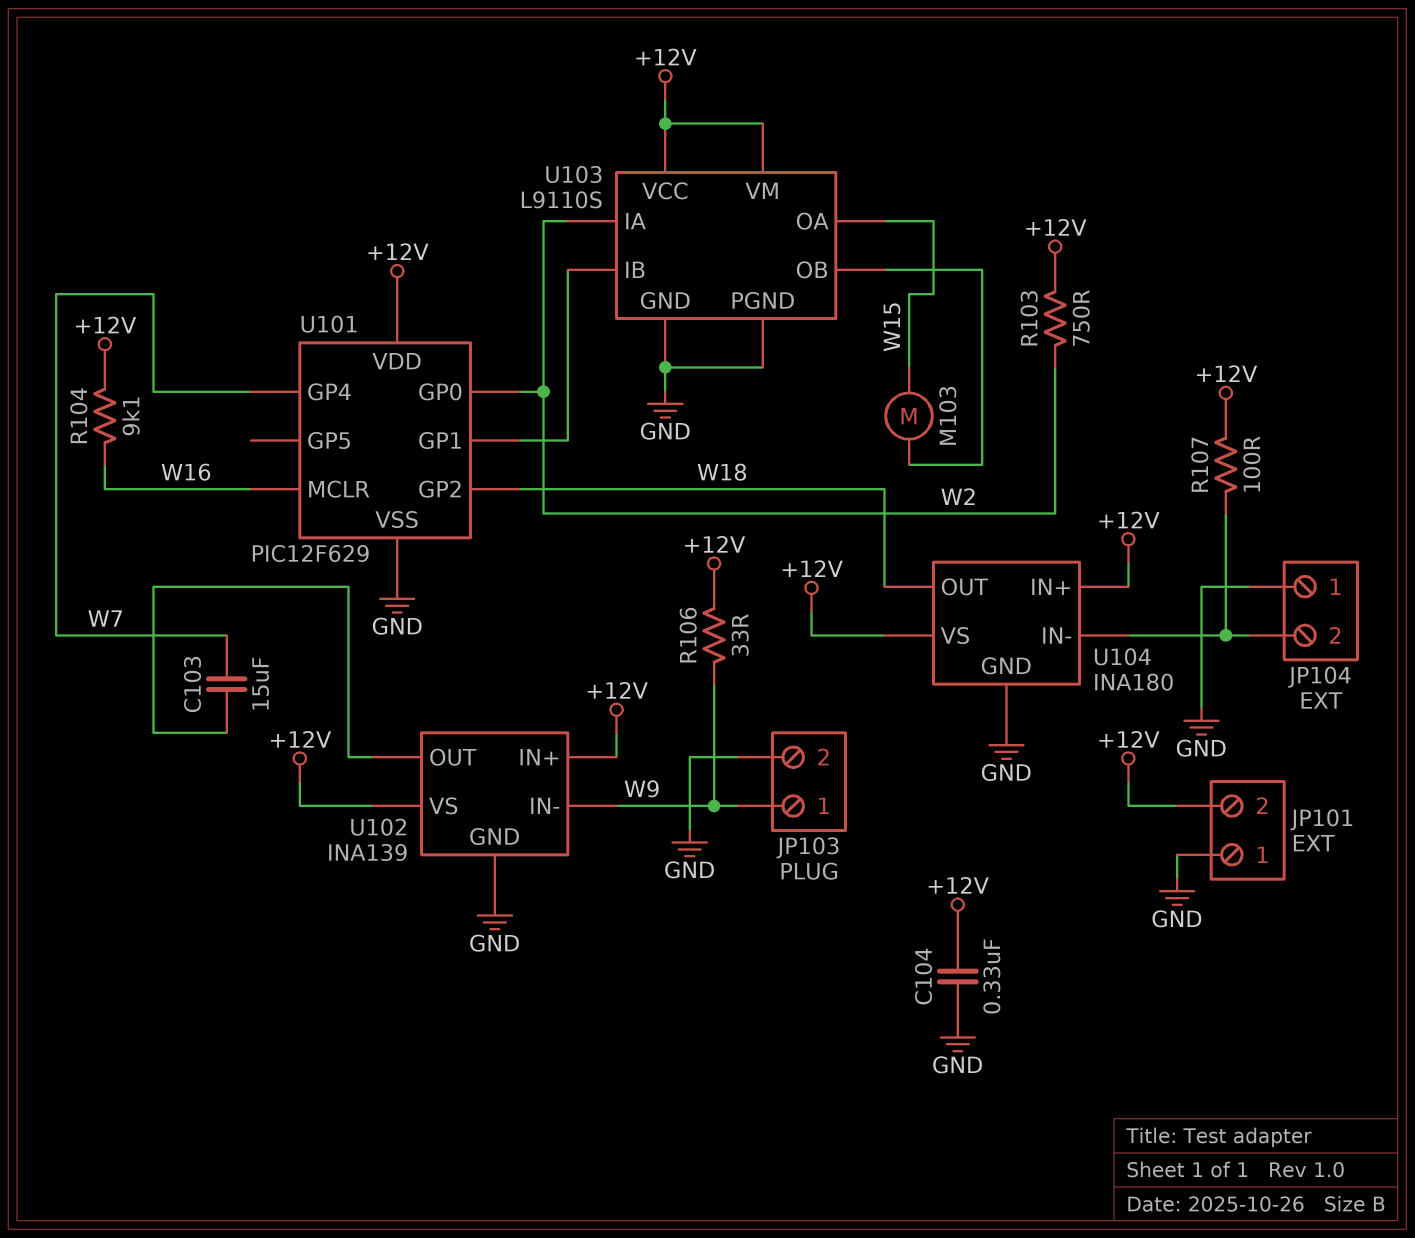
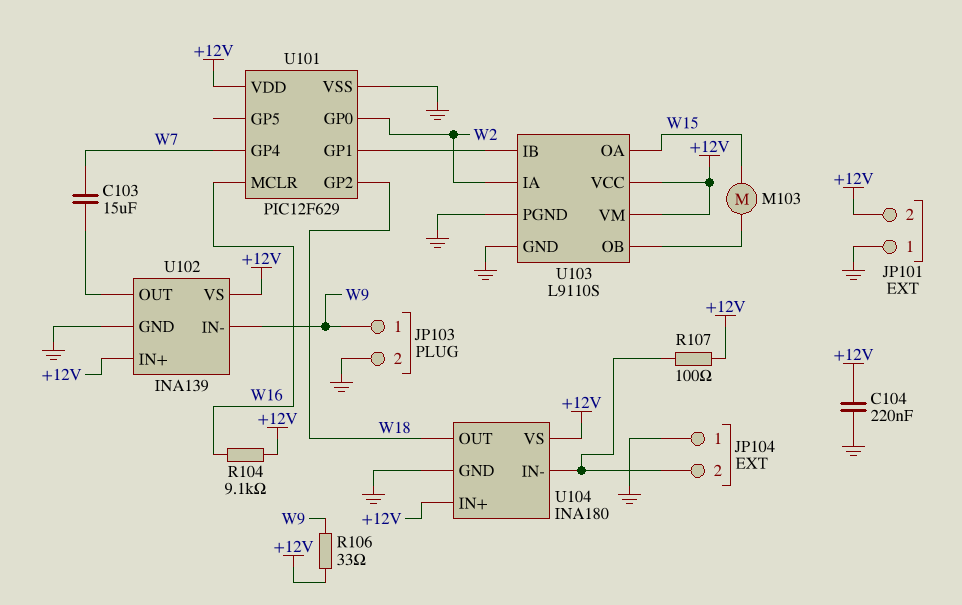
C104: 330nF (+12V, GND) -> 220nF (+12V, GND)
R103: 750 (+12V, W2) -> none

